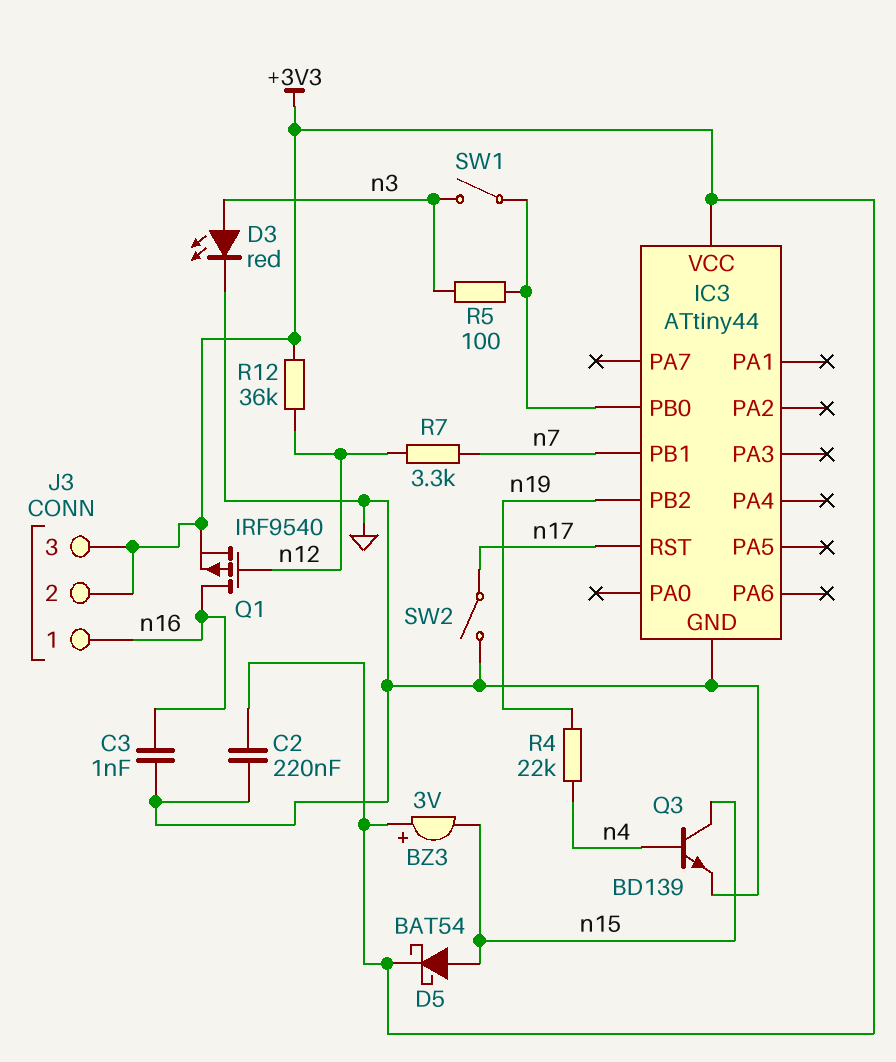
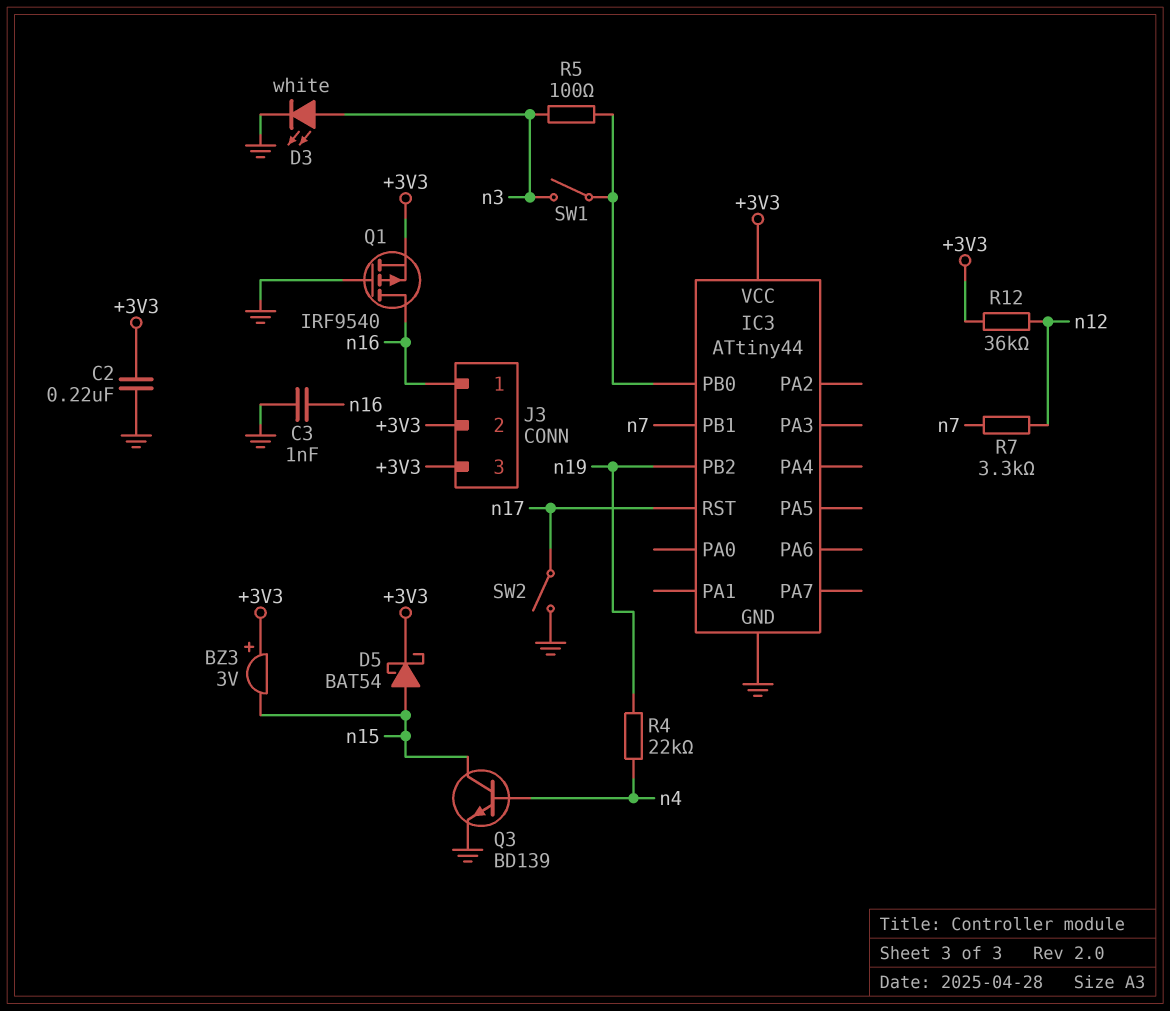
D3: LED red (A n3, K GND) -> LED white (A n3, K GND)
Q1: PMOS IRF9540 (G n12, D n16, S +3V3) -> PMOS IRF9540 (G GND, D n16, S +3V3)

